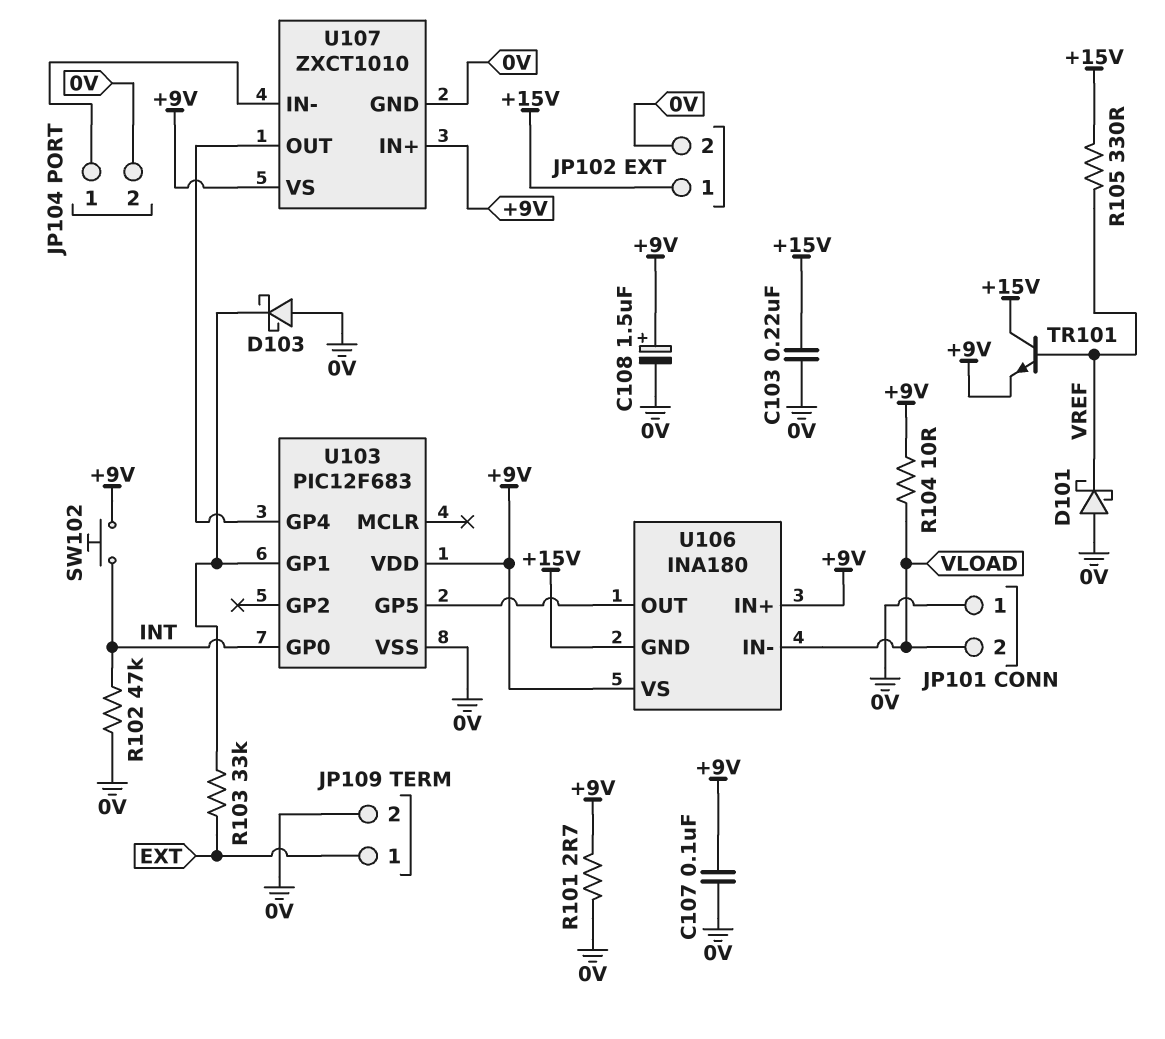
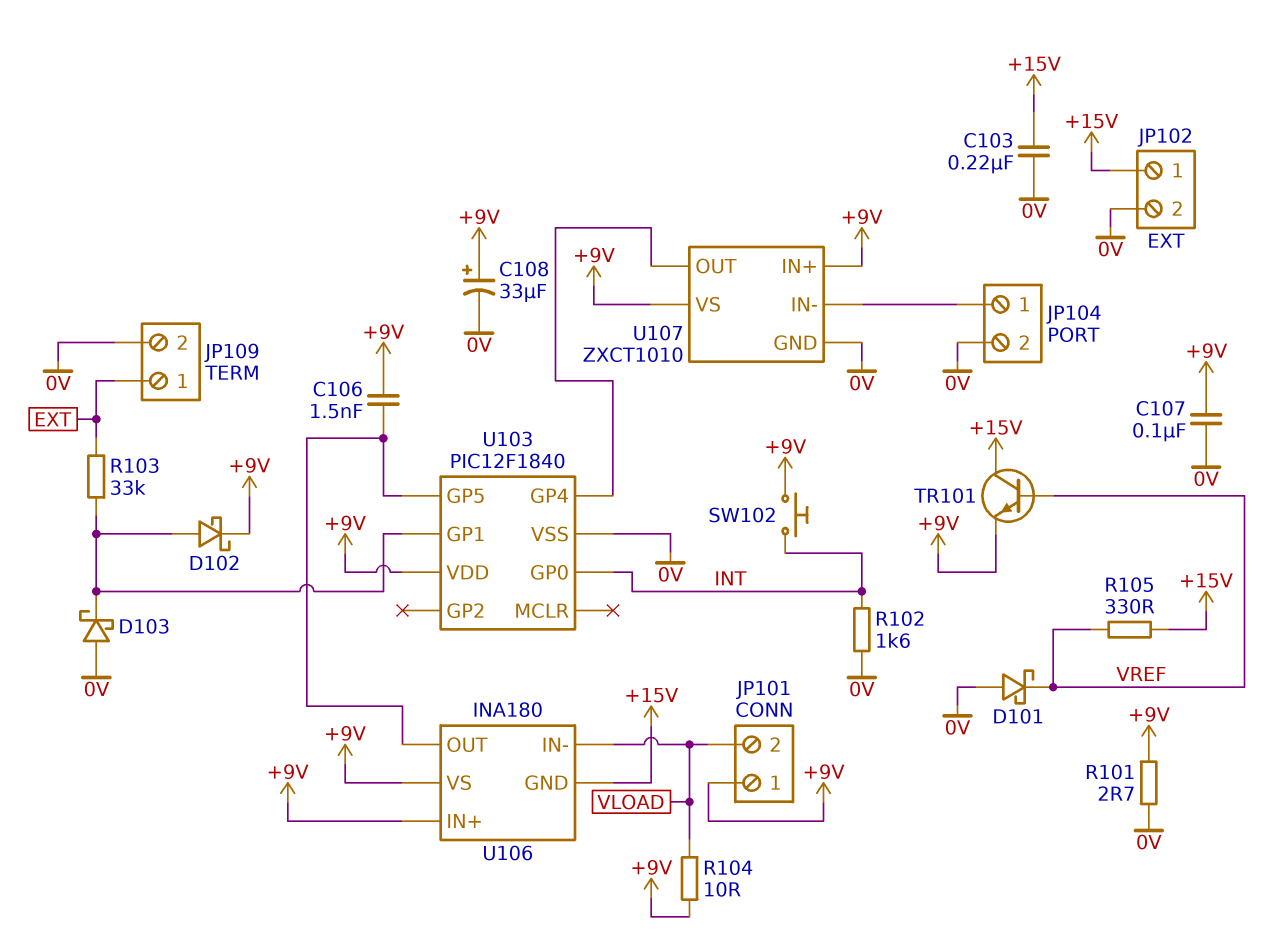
C106: none -> 1.5nF (+9V, U103/GP5)
C108: 1.5uF (plus +9V, minus 0V) -> 33uF (plus +9V, minus 0V)
D102: none -> schottky (A U103/GP1, K +9V)
JP101 pin 1: 0V -> +9V
R102: 47k (0V, INT) -> 1.6k (0V, INT)
U103: PIC12F683 -> PIC12F1840

